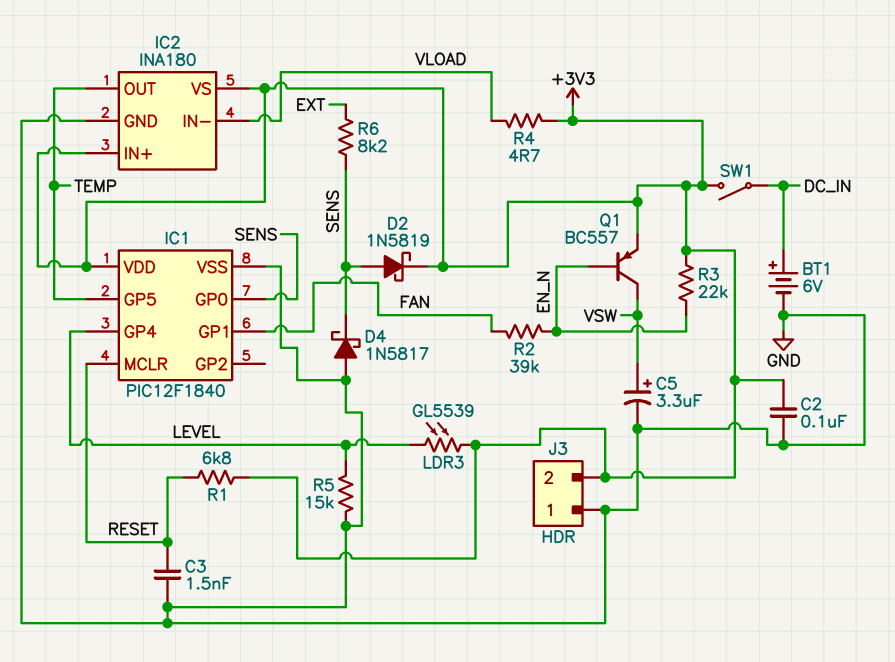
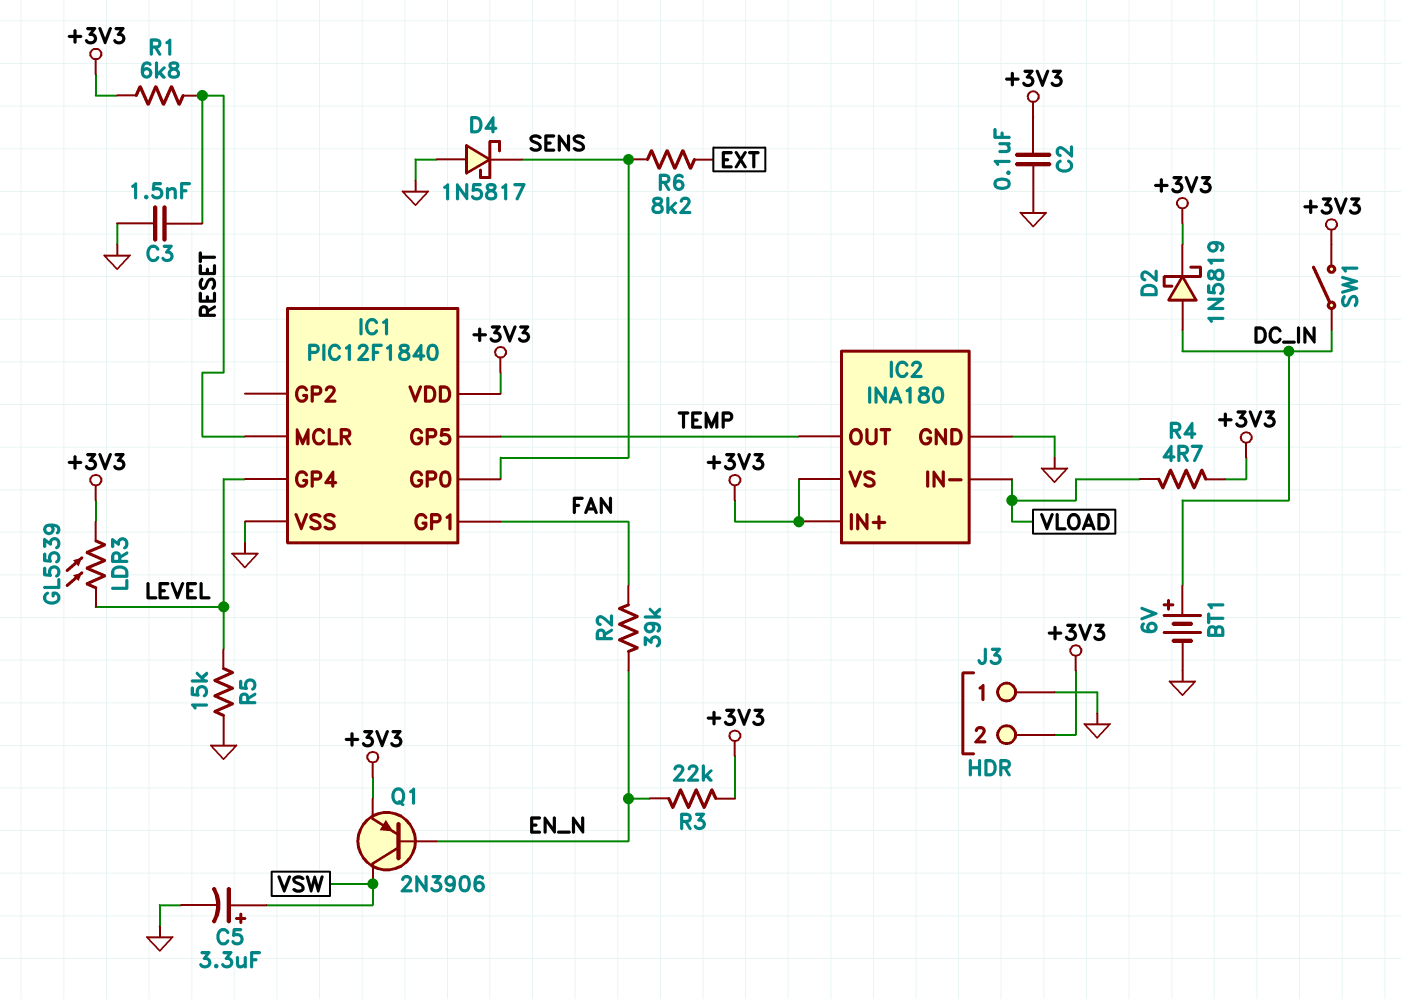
D2: schottky 1N5819 (A SENS, K +3V3) -> schottky 1N5819 (A DC_IN, K +3V3)
Q1: PNP BC557 (B EN_N, C VSW, E +3V3) -> PNP 2N3906 (B EN_N, C VSW, E +3V3)

